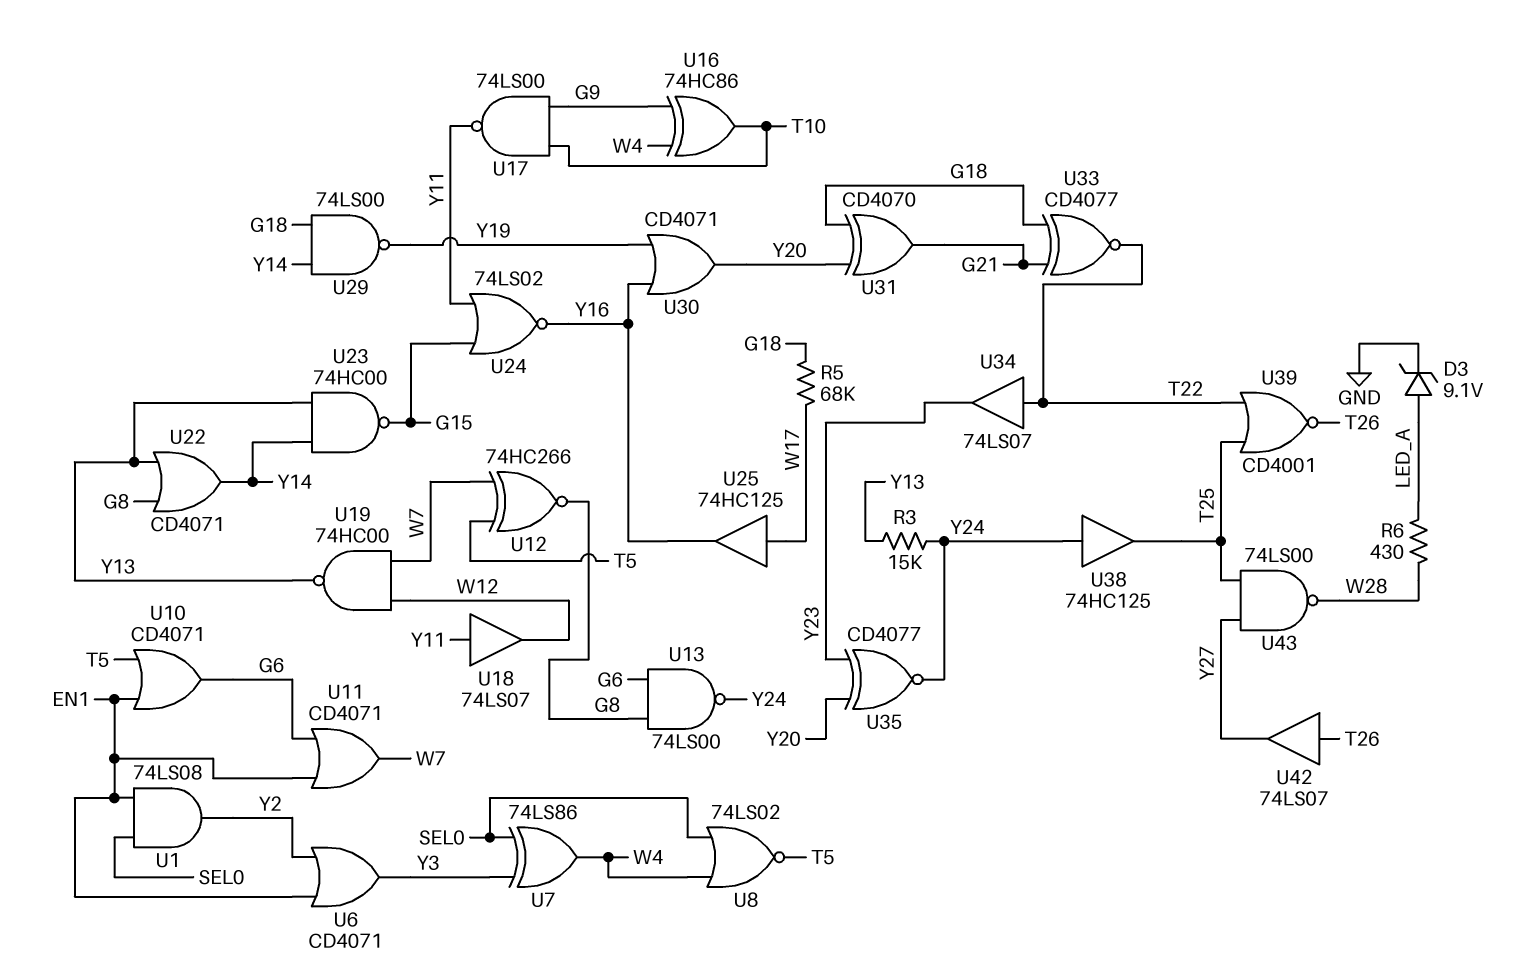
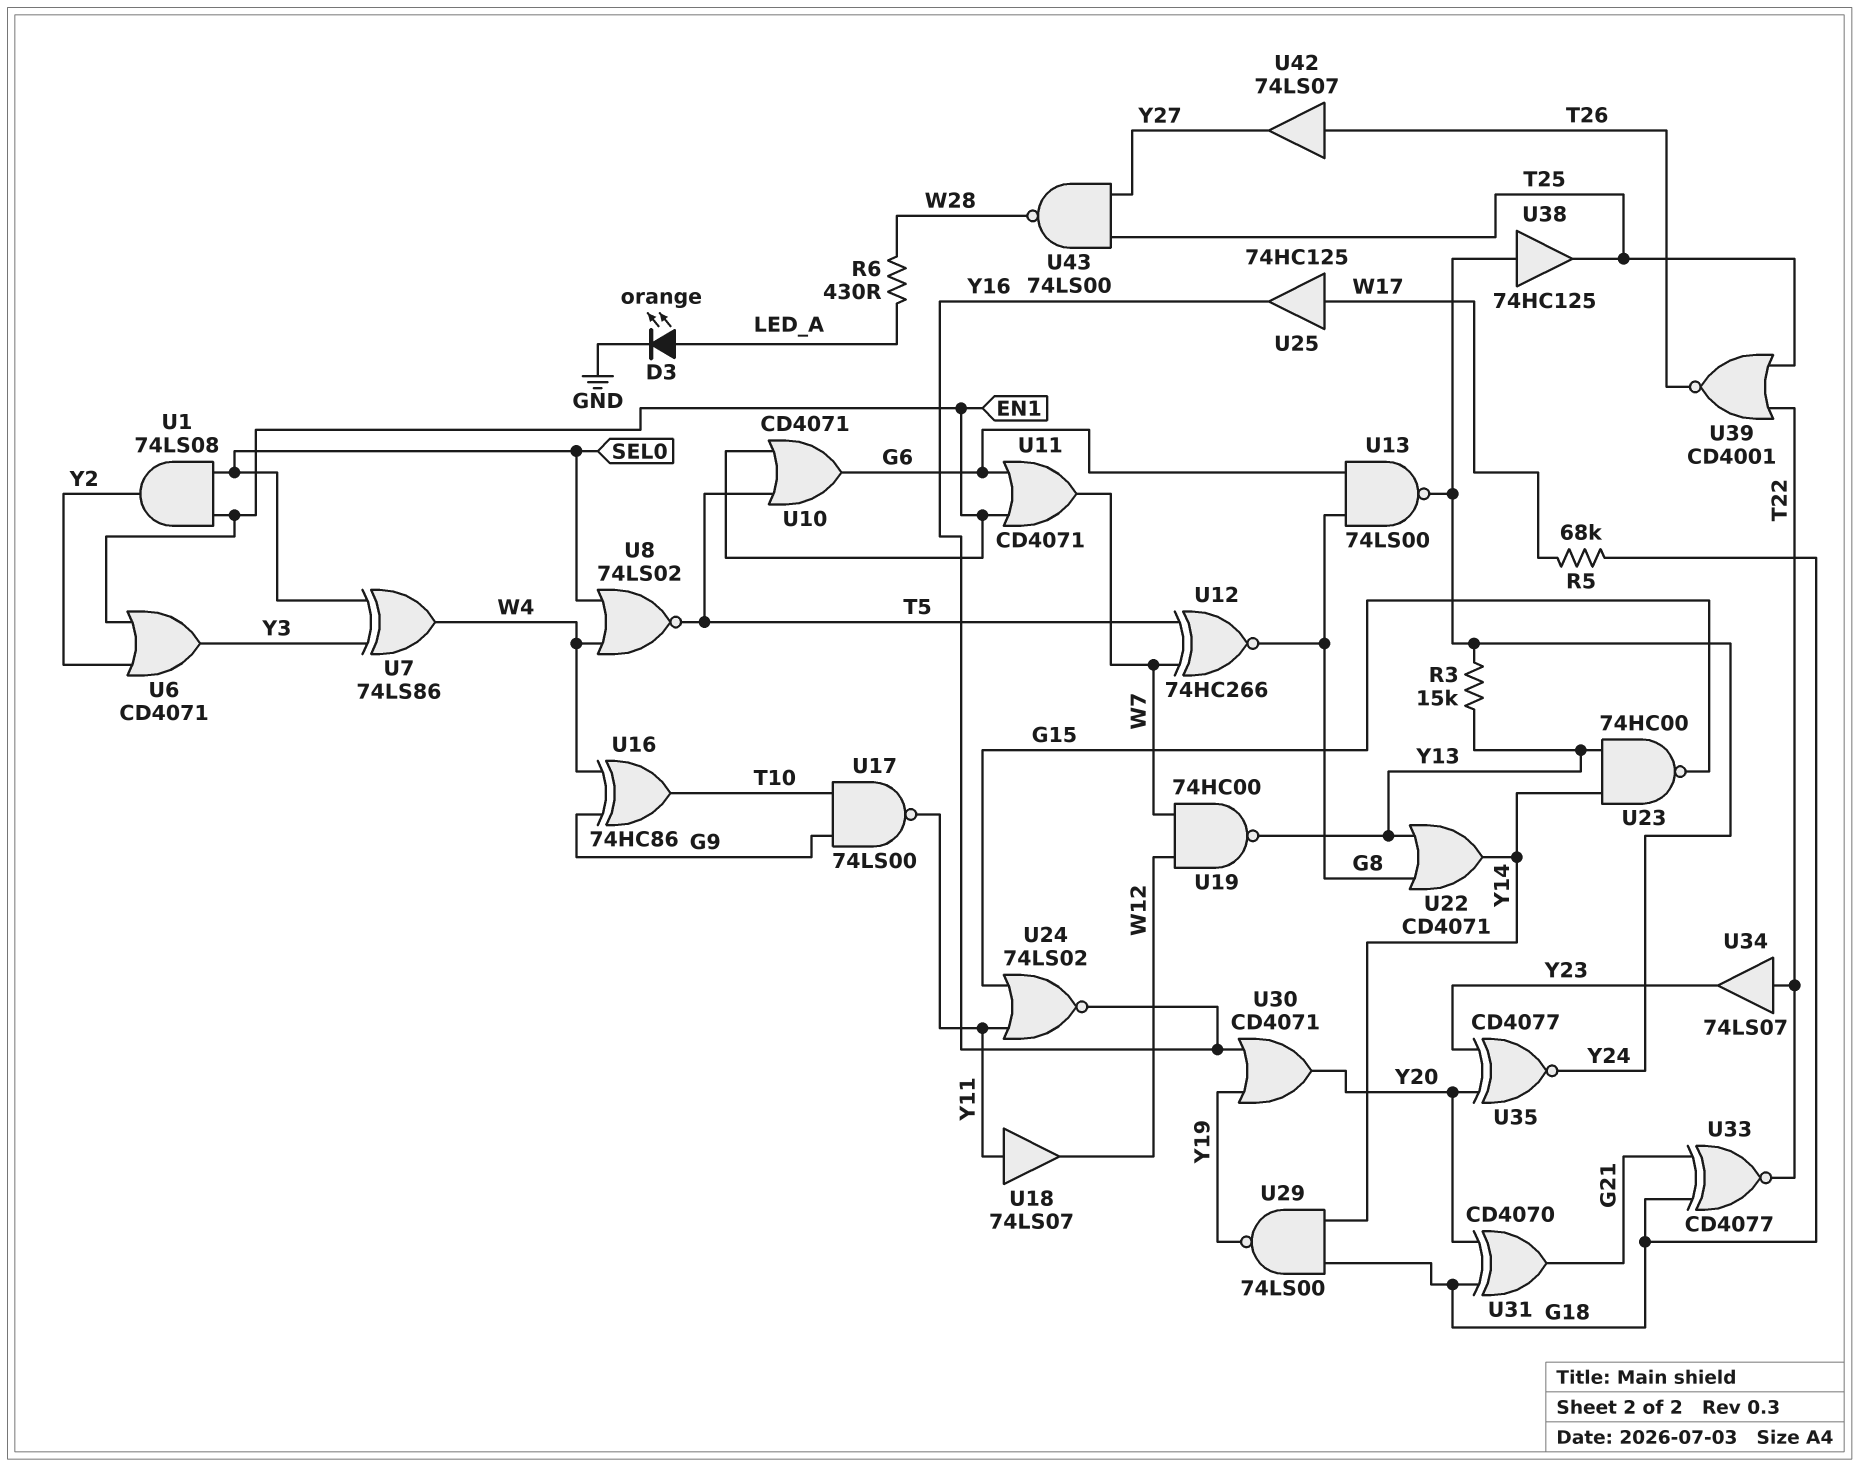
D3: zener 9.1V (A LED_A, K GND) -> LED orange (A LED_A, K GND)

